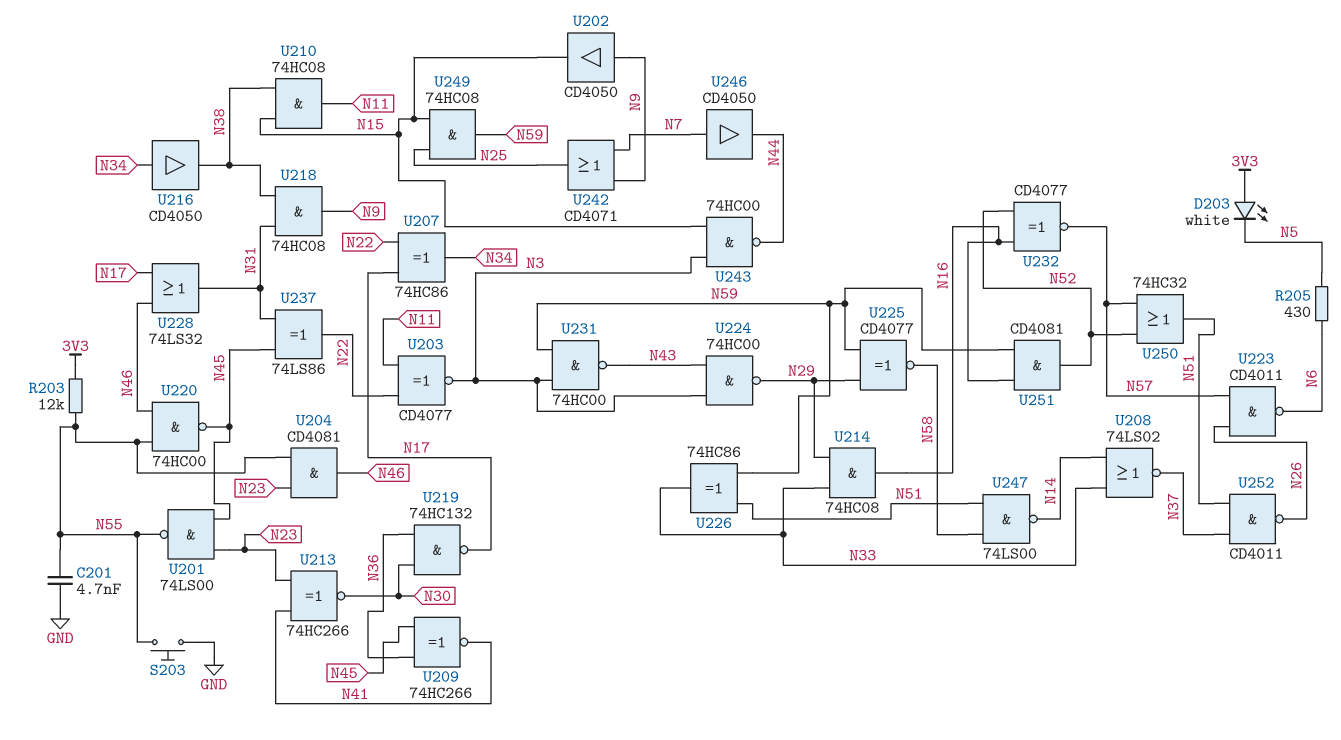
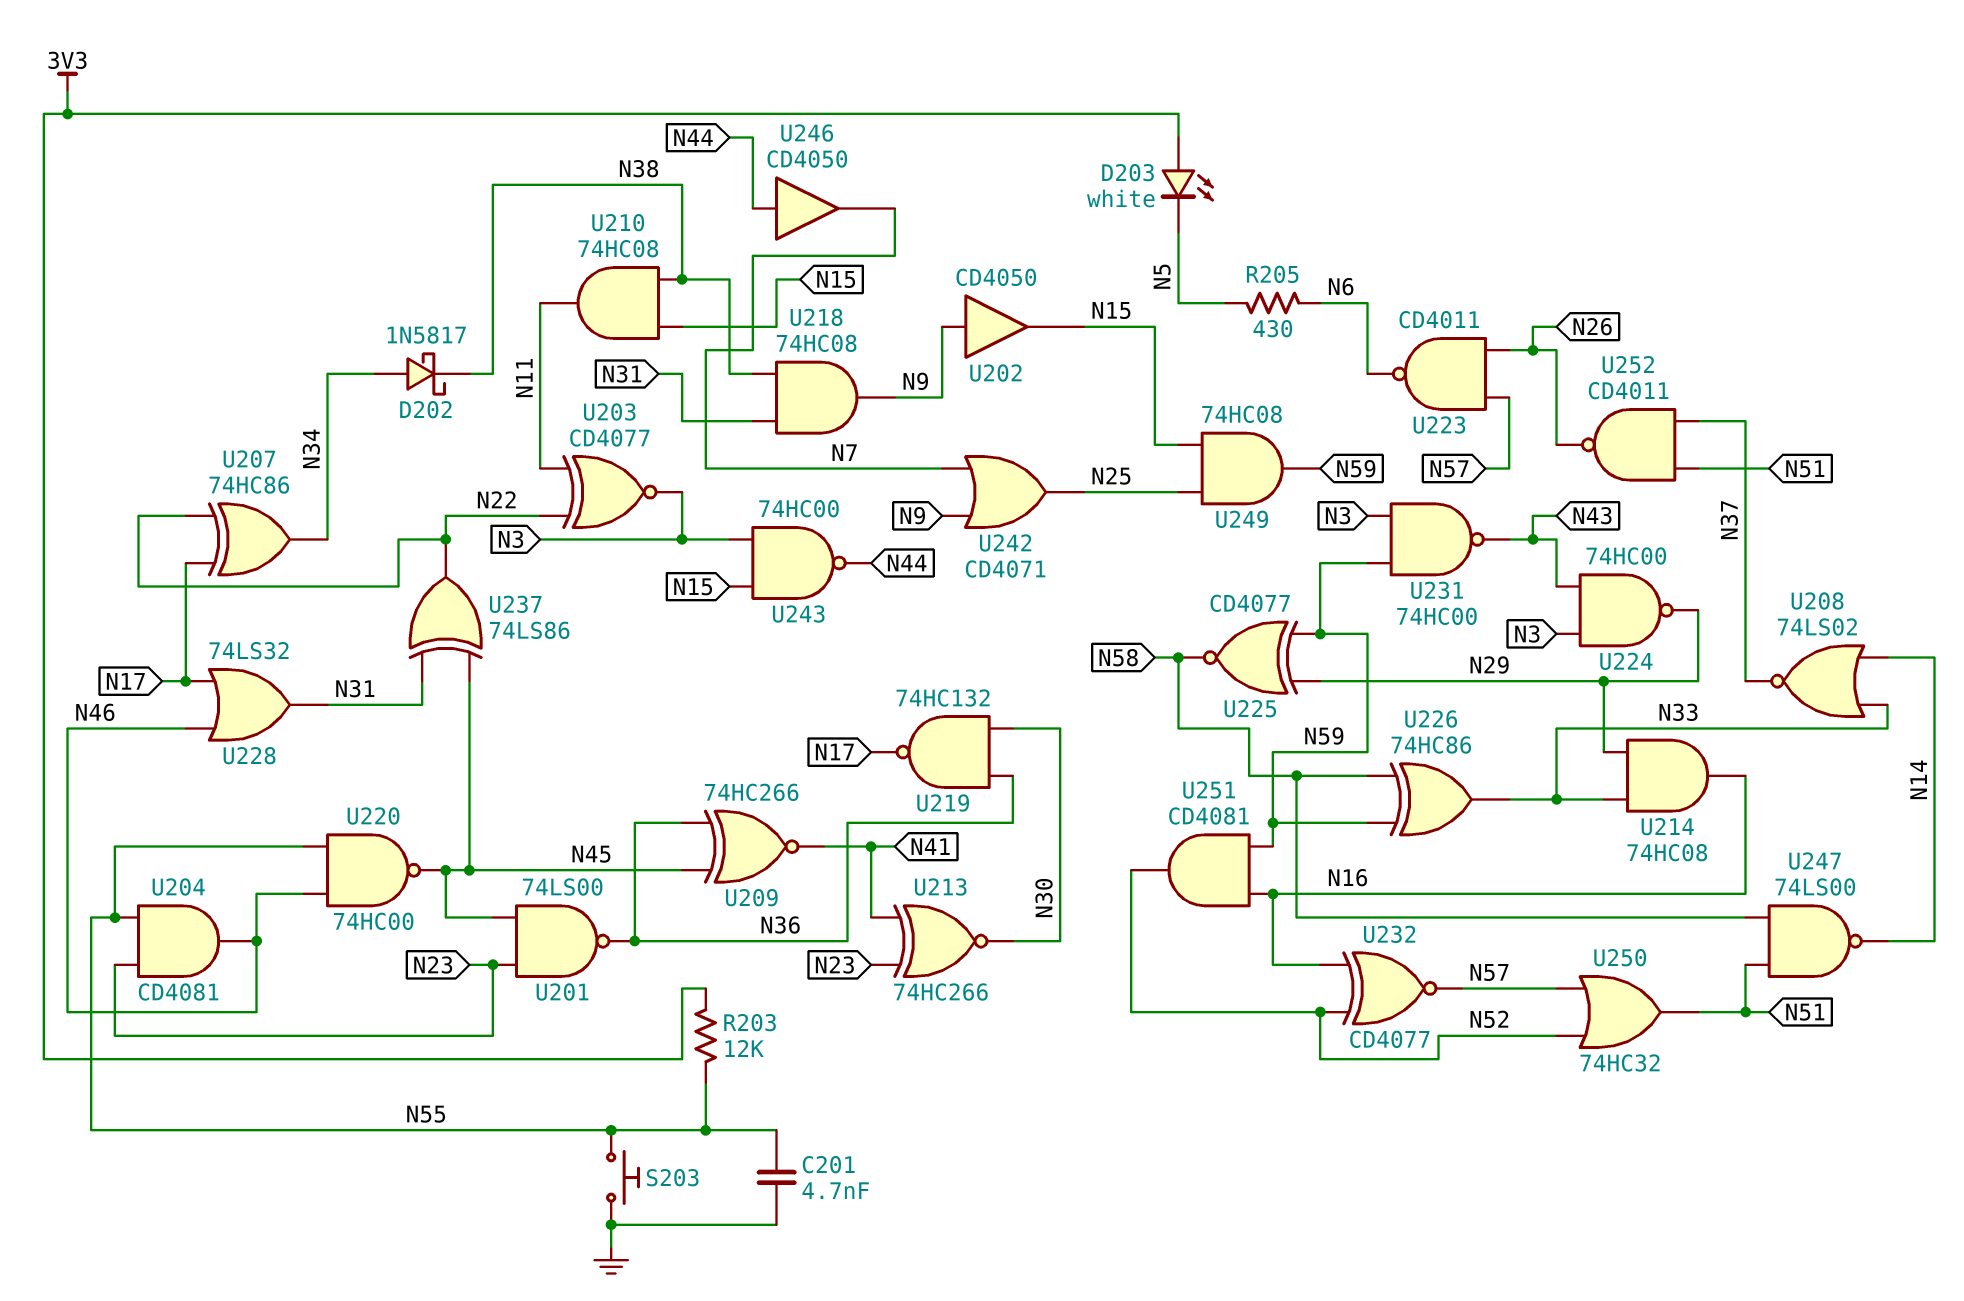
D202: none -> schottky 1N5817 (A N34, K N38)
U201: NAND 74LS00 (in N23, in N45, out N55) -> NAND 74LS00 (in N23, in N45, out N36)
U216: buffer CD4050 (in N34, out N38) -> none
U226: XOR 74HC86 (in N51, in N59, out N33) -> XOR 74HC86 (in N58, in N59, out N33)
U246: buffer CD4050 (in N7, out N44) -> buffer CD4050 (in N44, out N7)

